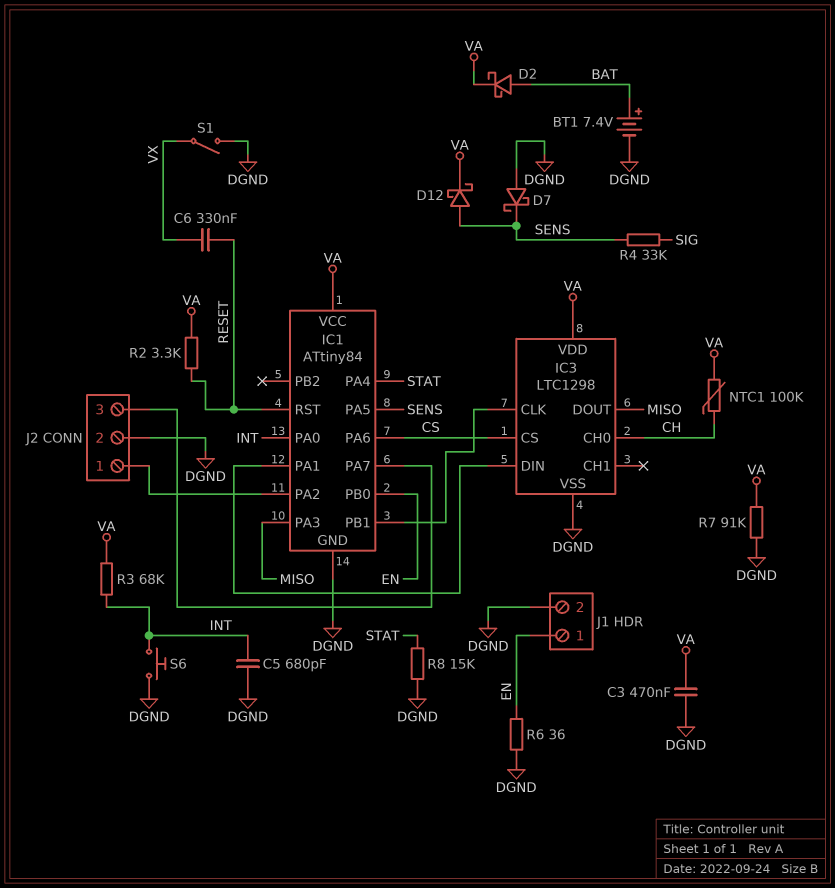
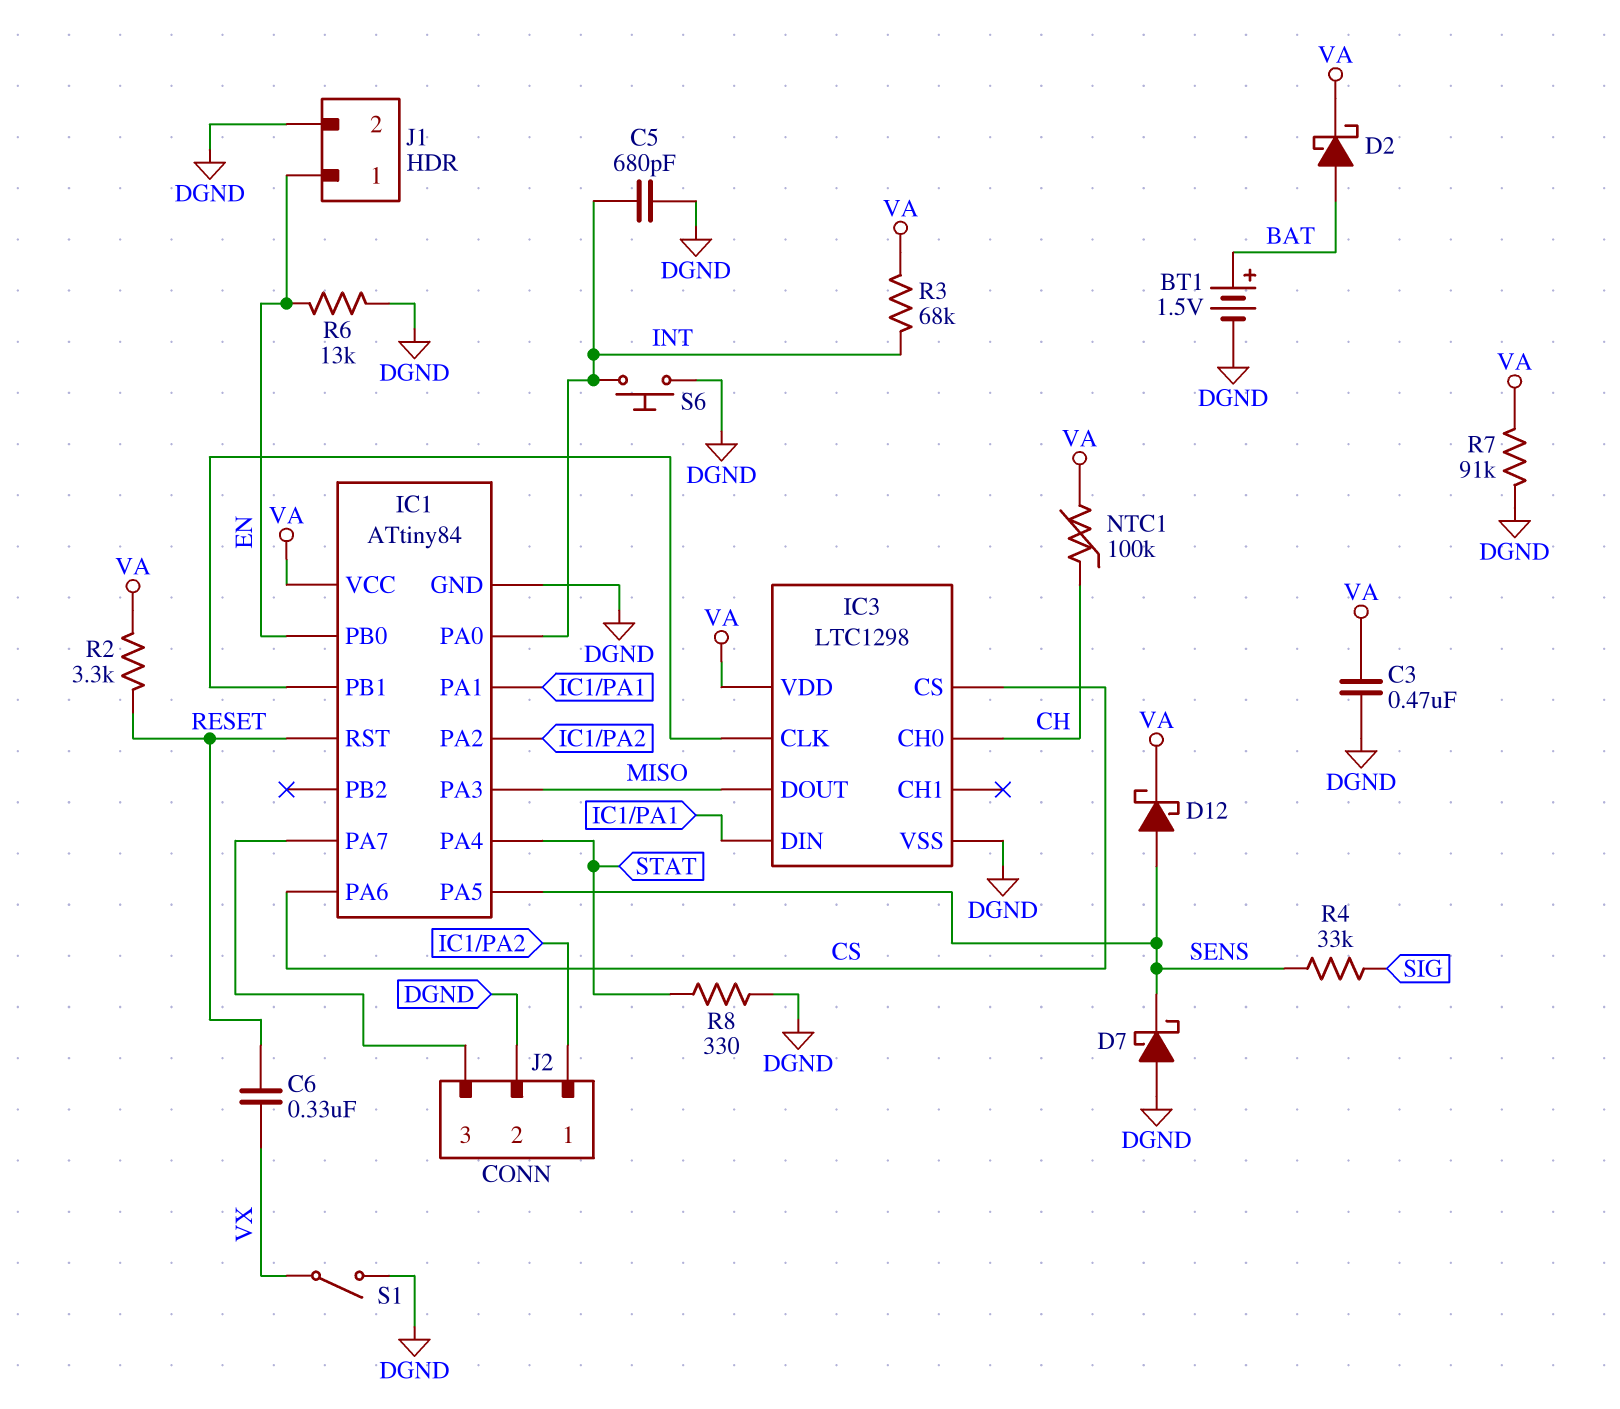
BT1: 7.4V (plus BAT, minus DGND) -> 1.5V (plus BAT, minus DGND)
R6: 36 (DGND, EN) -> 13k (DGND, EN)
R8: 15k (DGND, STAT) -> 330 (DGND, STAT)

